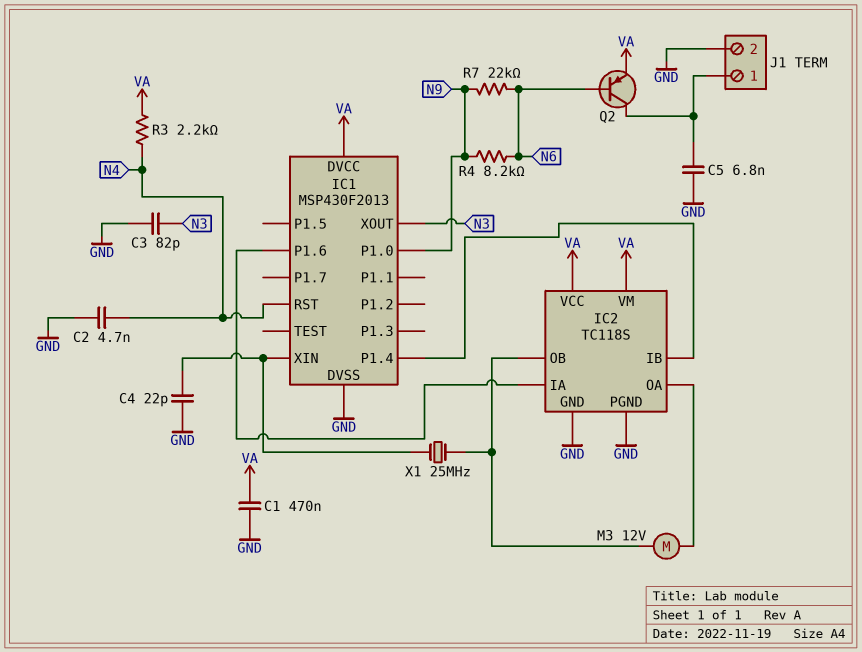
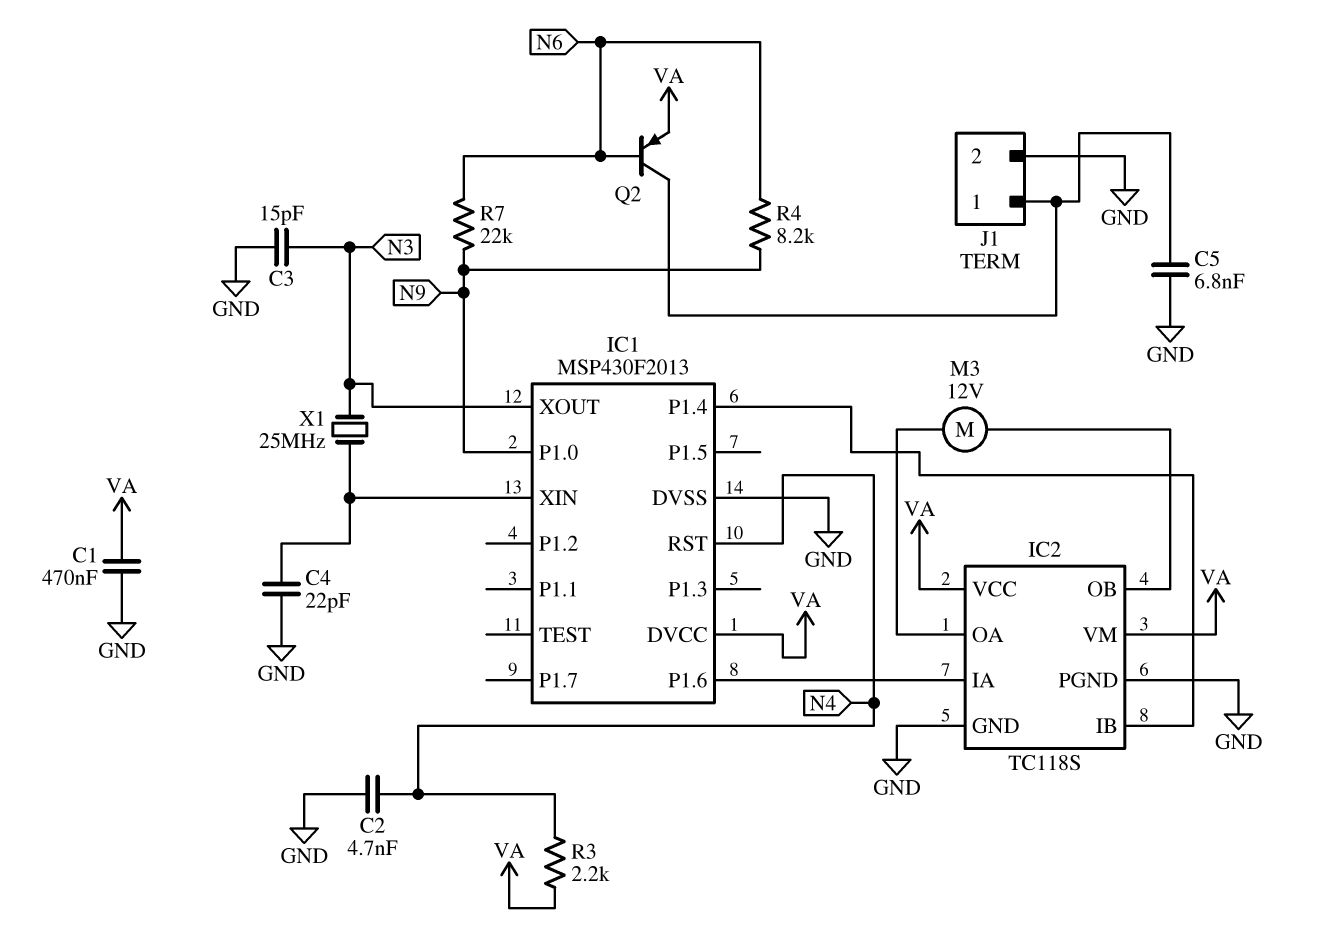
C3: 82pF (GND, N3) -> 15pF (GND, N3)
X1: 25MHz (IC1/XIN, IC2/OB) -> 25MHz (IC1/XIN, N3)

